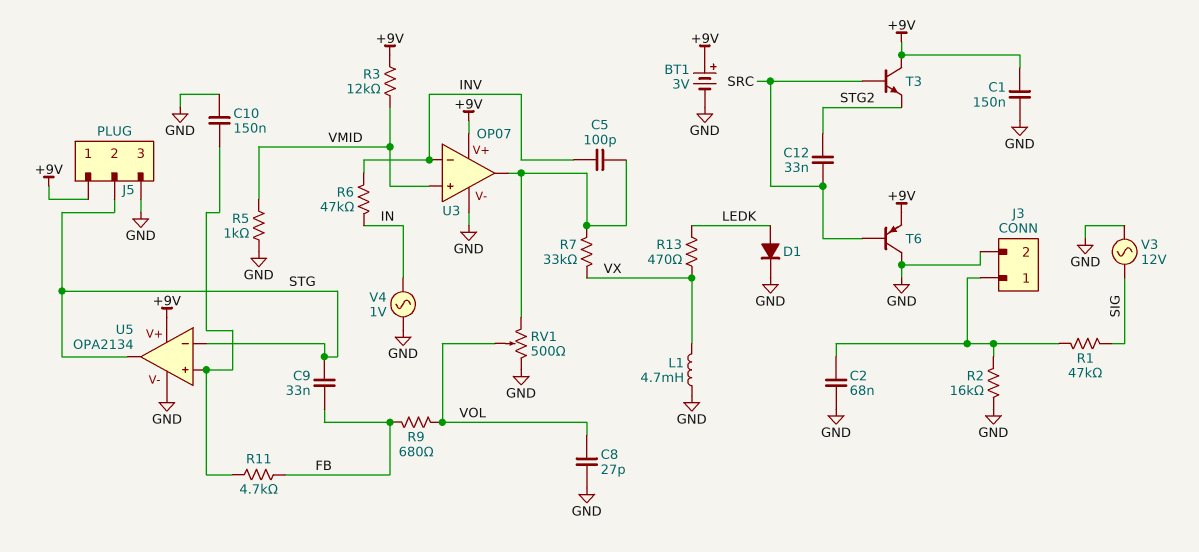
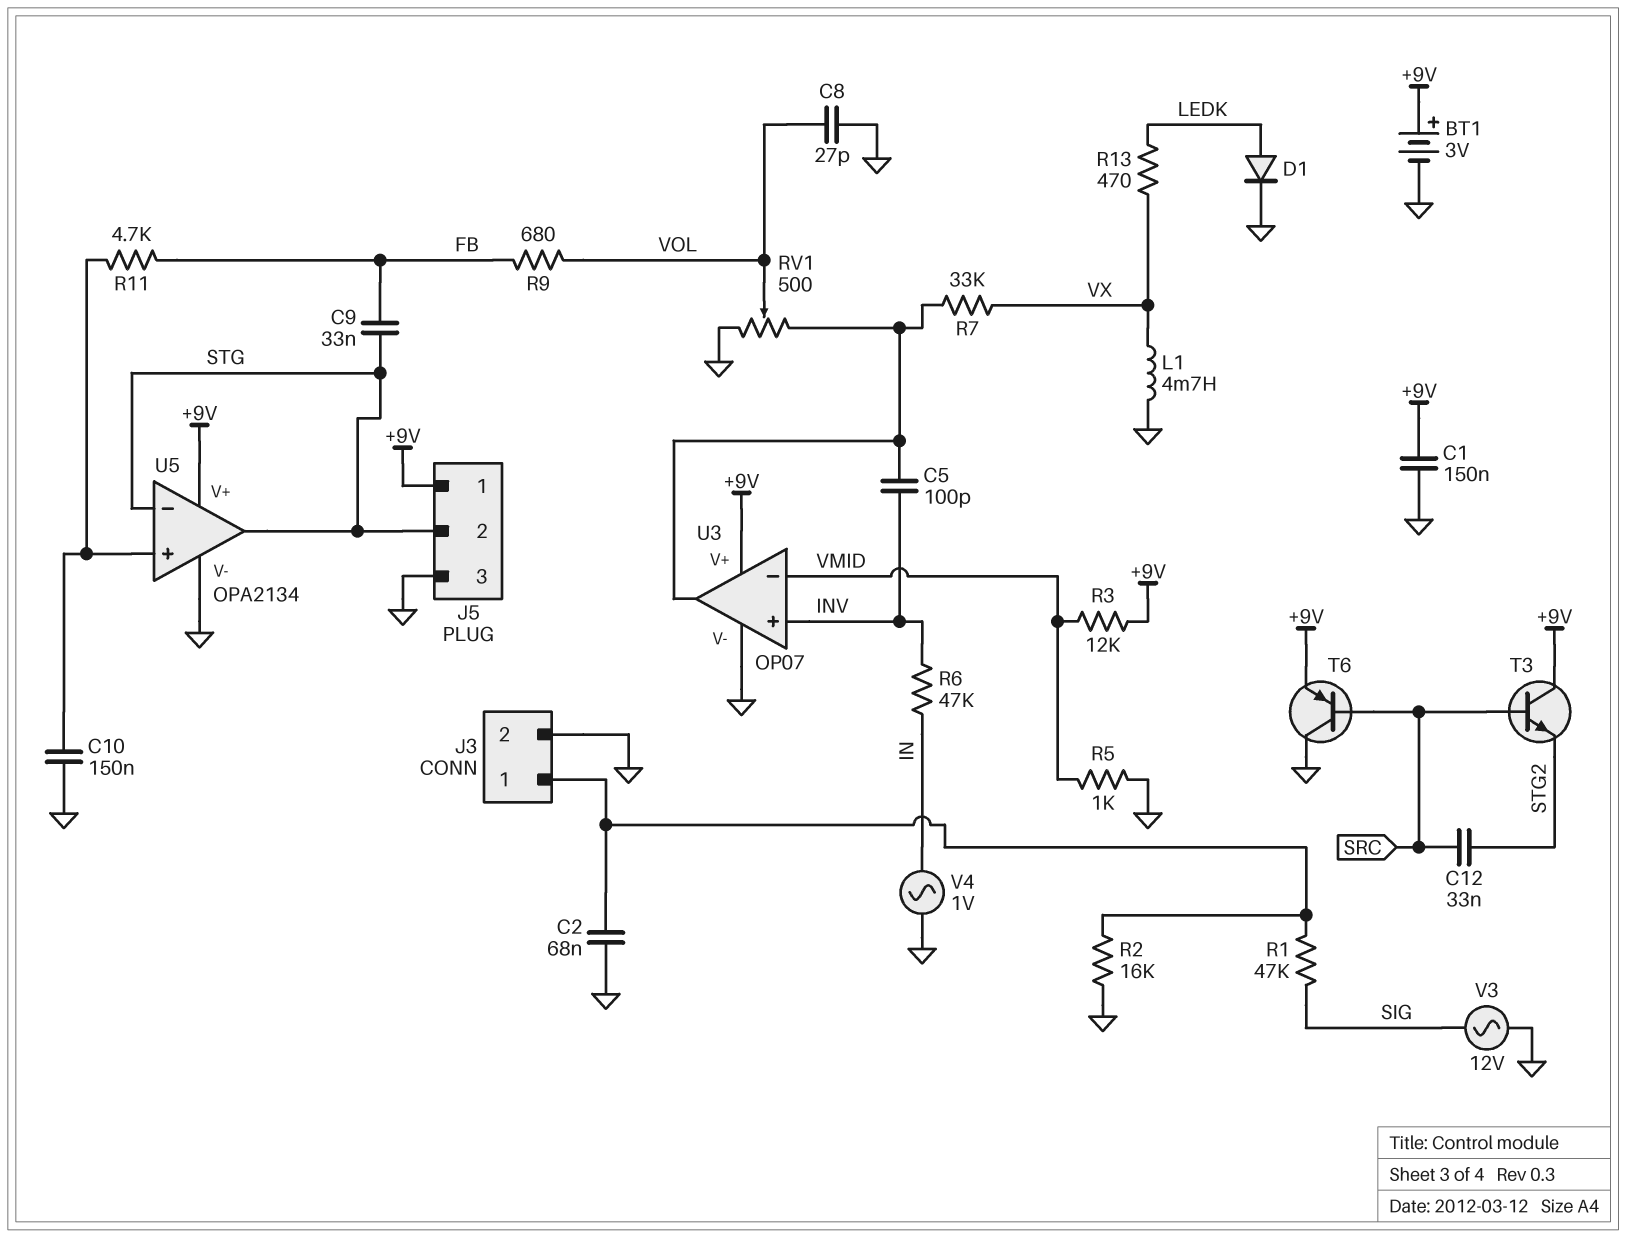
U3 pin in+: VMID -> INV
U3 pin in-: INV -> VMID

